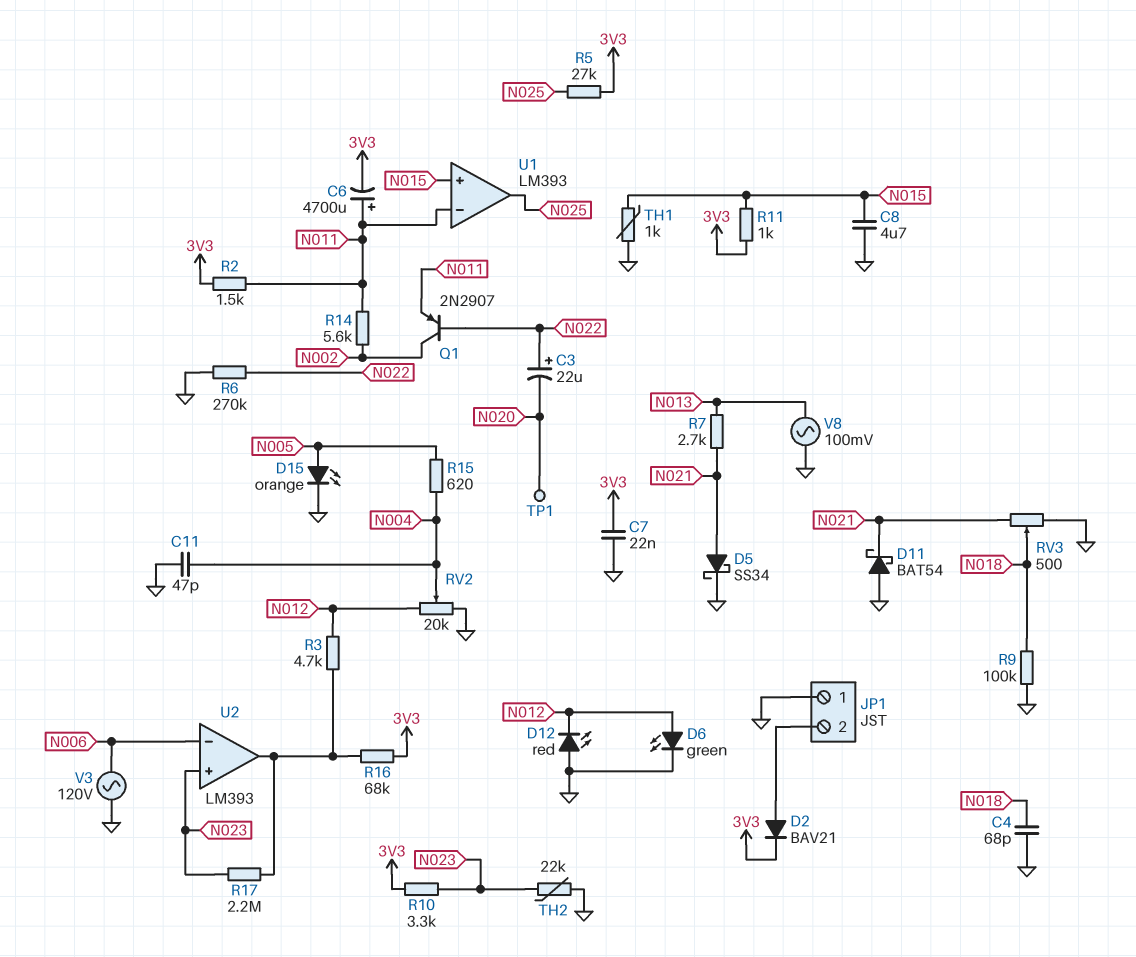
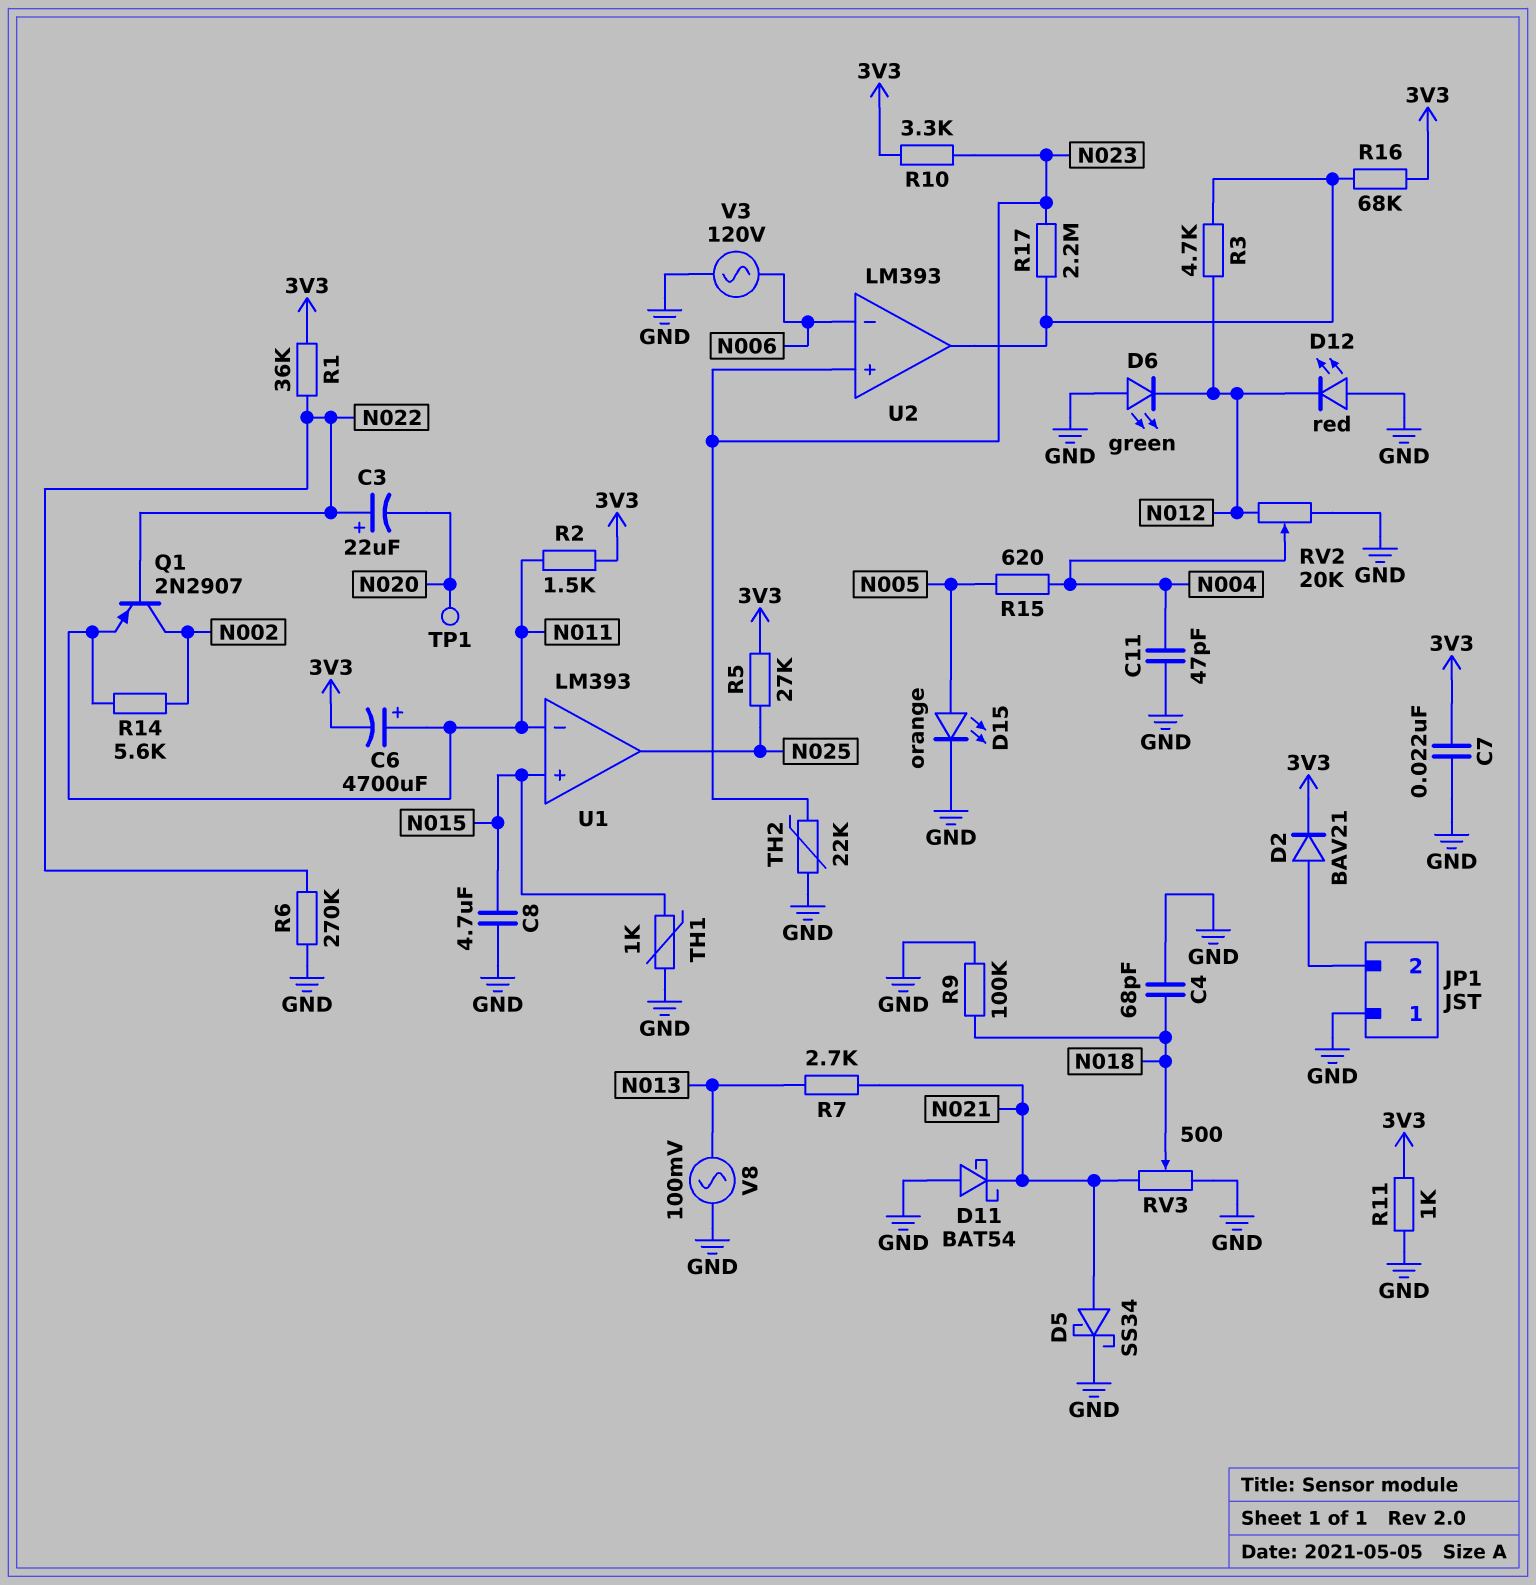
D6: LED green (A N012, K GND) -> LED green (A GND, K N012)
R1: none -> 36k (3V3, N022)
R11: 1k (3V3, N015) -> 1k (3V3, GND)

